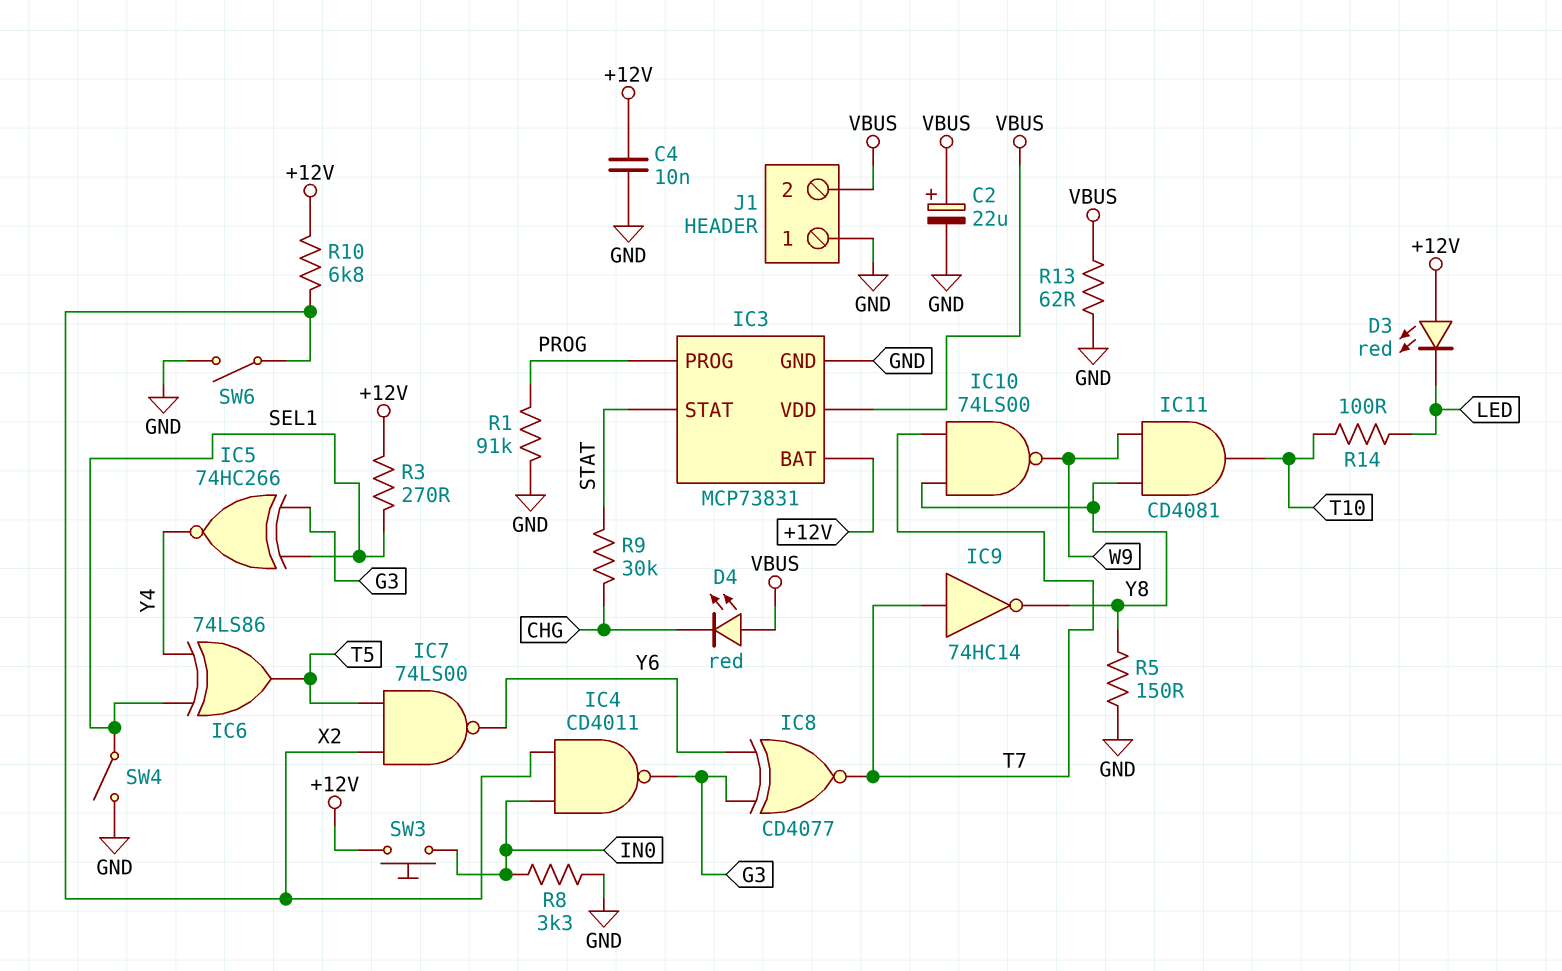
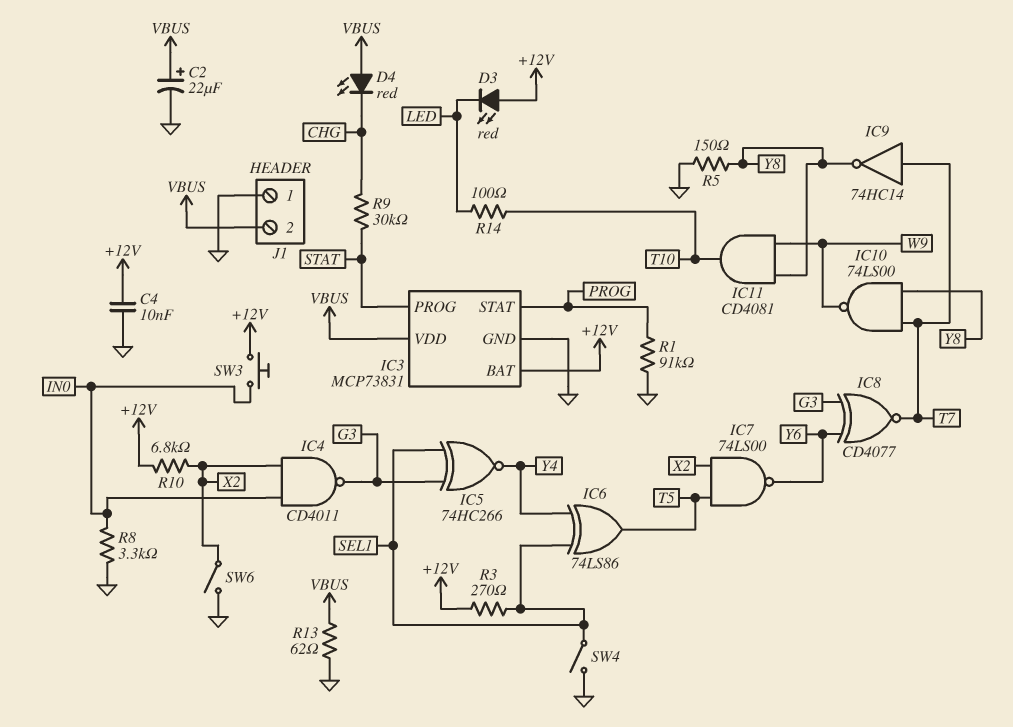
IC3 pin PROG: PROG -> STAT
IC3 pin STAT: STAT -> PROG

